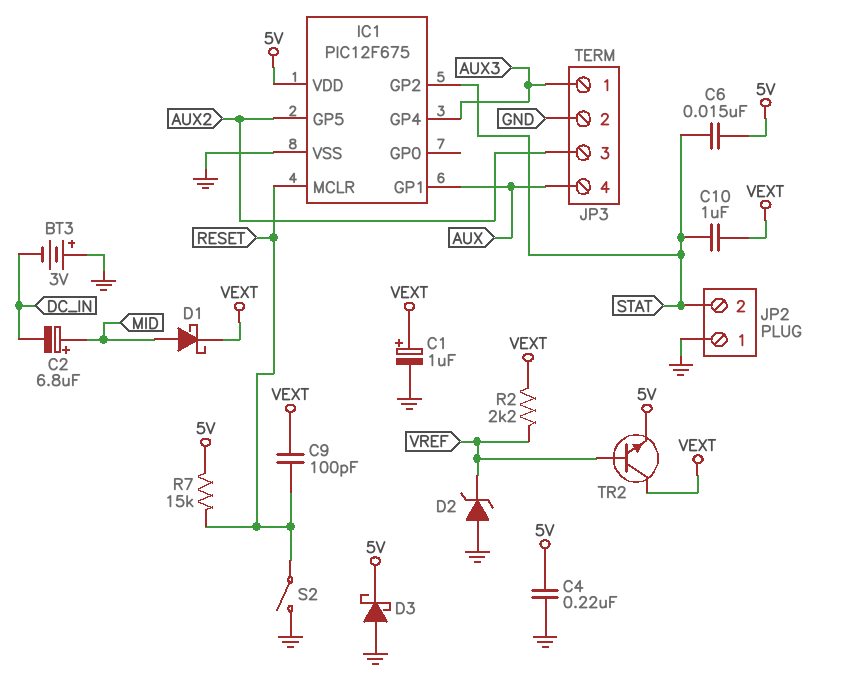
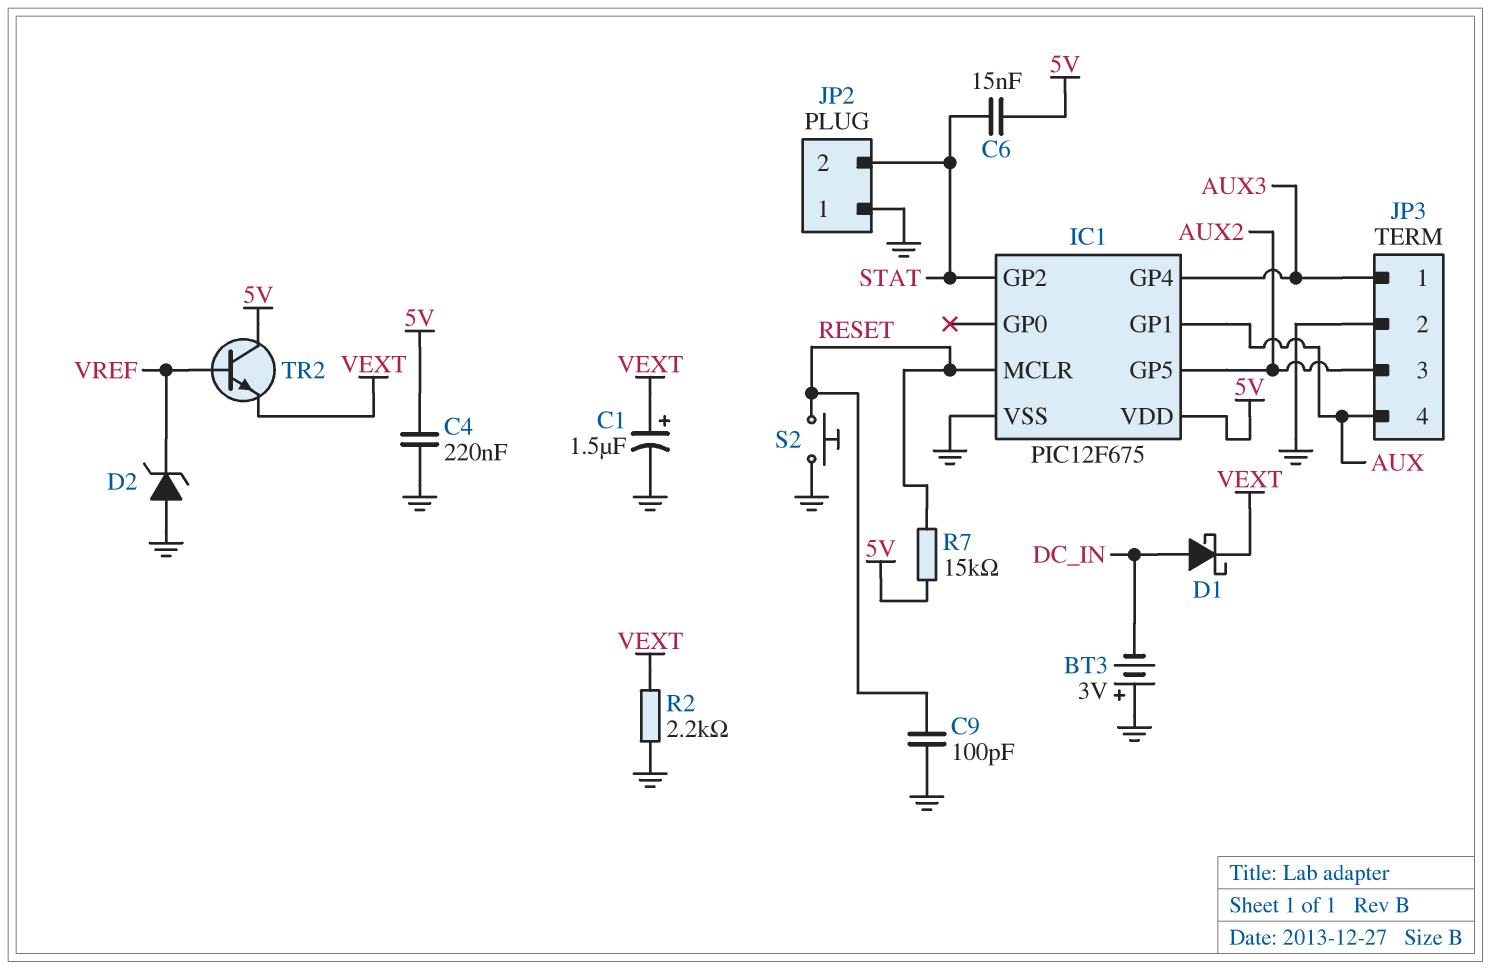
C1: 1uF (plus VEXT, minus GND) -> 1.5uF (plus VEXT, minus GND)
C2: 6.8uF (plus MID, minus DC_IN) -> none
C9: 100pF (RESET, VEXT) -> 100pF (GND, RESET)
C10: 1uF (STAT, VEXT) -> none
D1: schottky (A MID, K VEXT) -> schottky (A DC_IN, K VEXT)
D3: schottky (A GND, K 5V) -> none
R2: 2.2k (VEXT, VREF) -> 2.2k (GND, VEXT)
S2: switch (GND, RESET) -> button (GND, RESET)
TR2: NPN (B VREF, C VEXT, E 5V) -> NPN (B VREF, C 5V, E VEXT)

